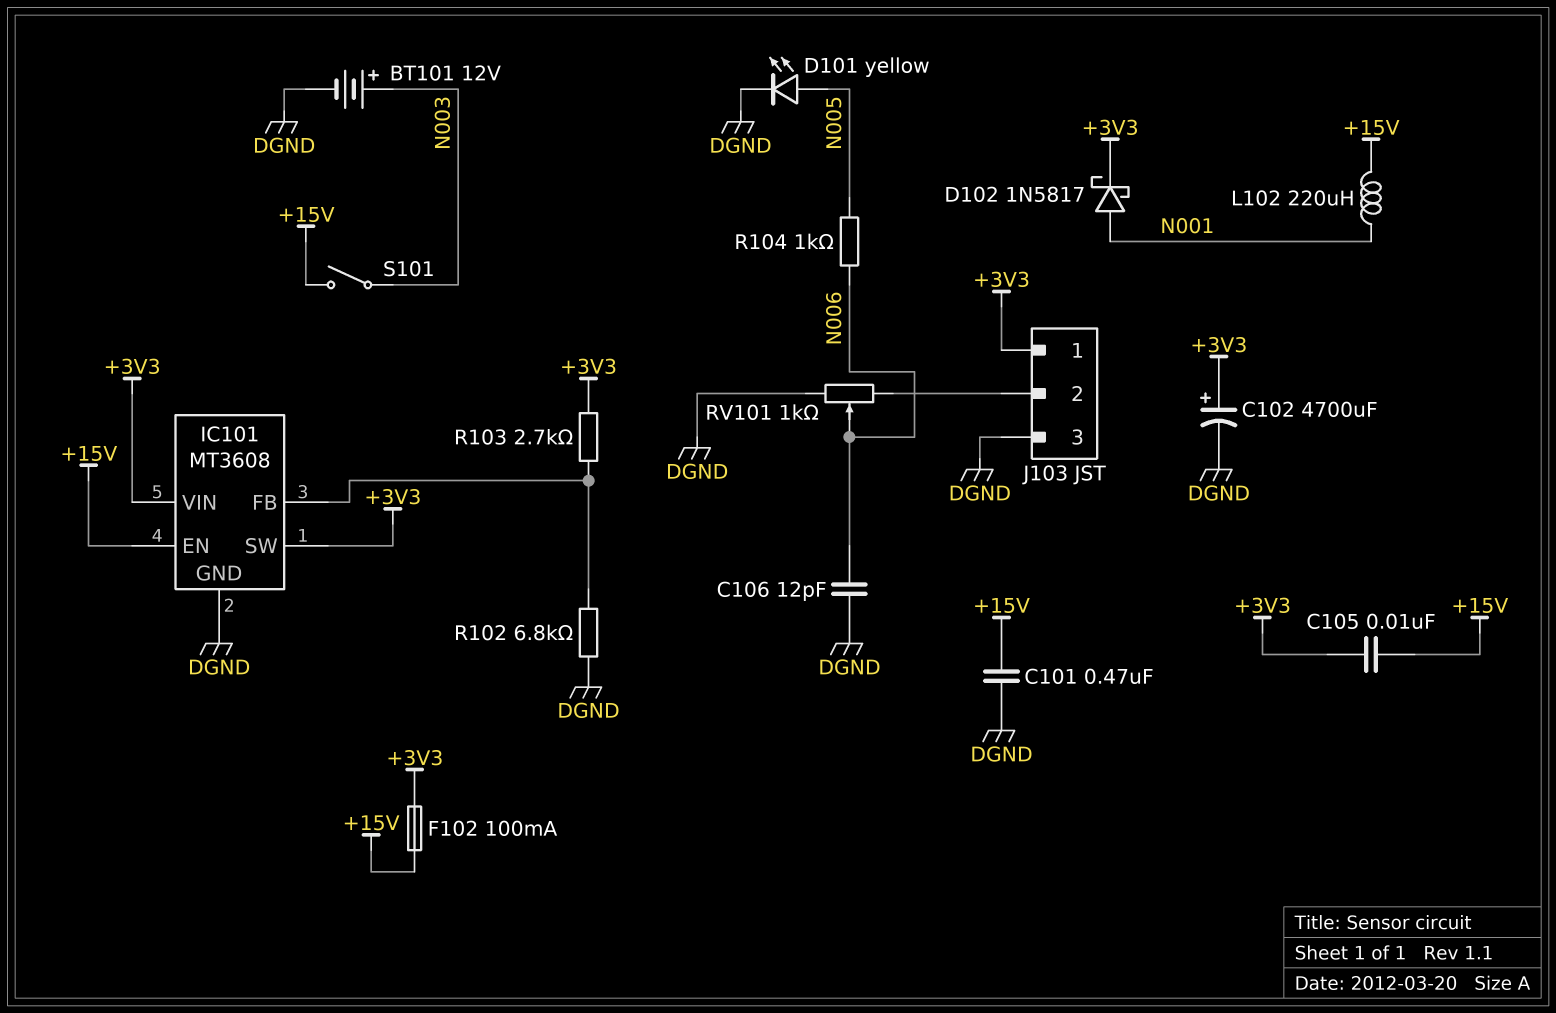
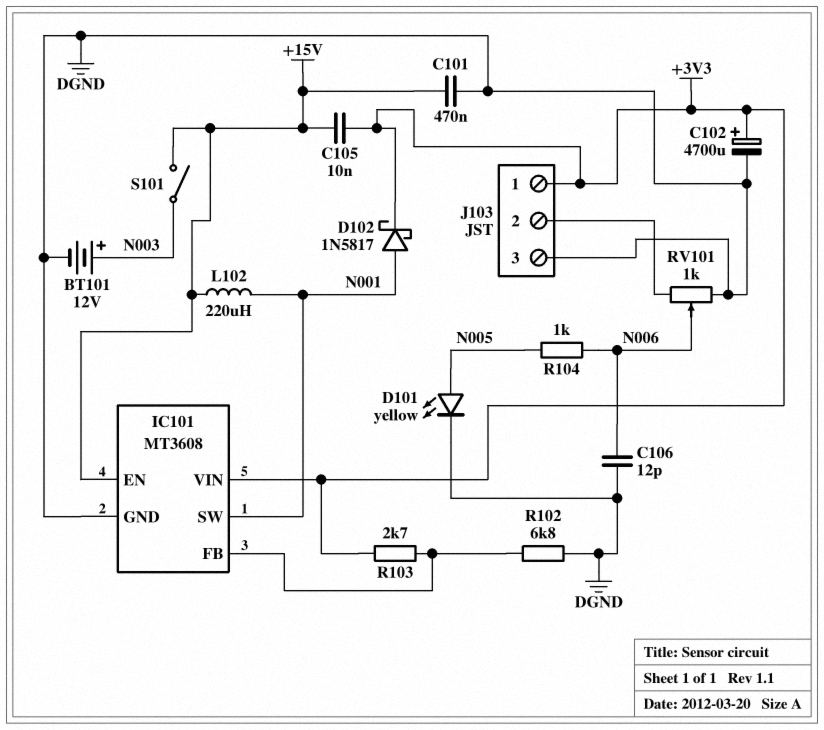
F102: 100mA (+3V3, +15V) -> none
IC101 pin SW: +3V3 -> N001

